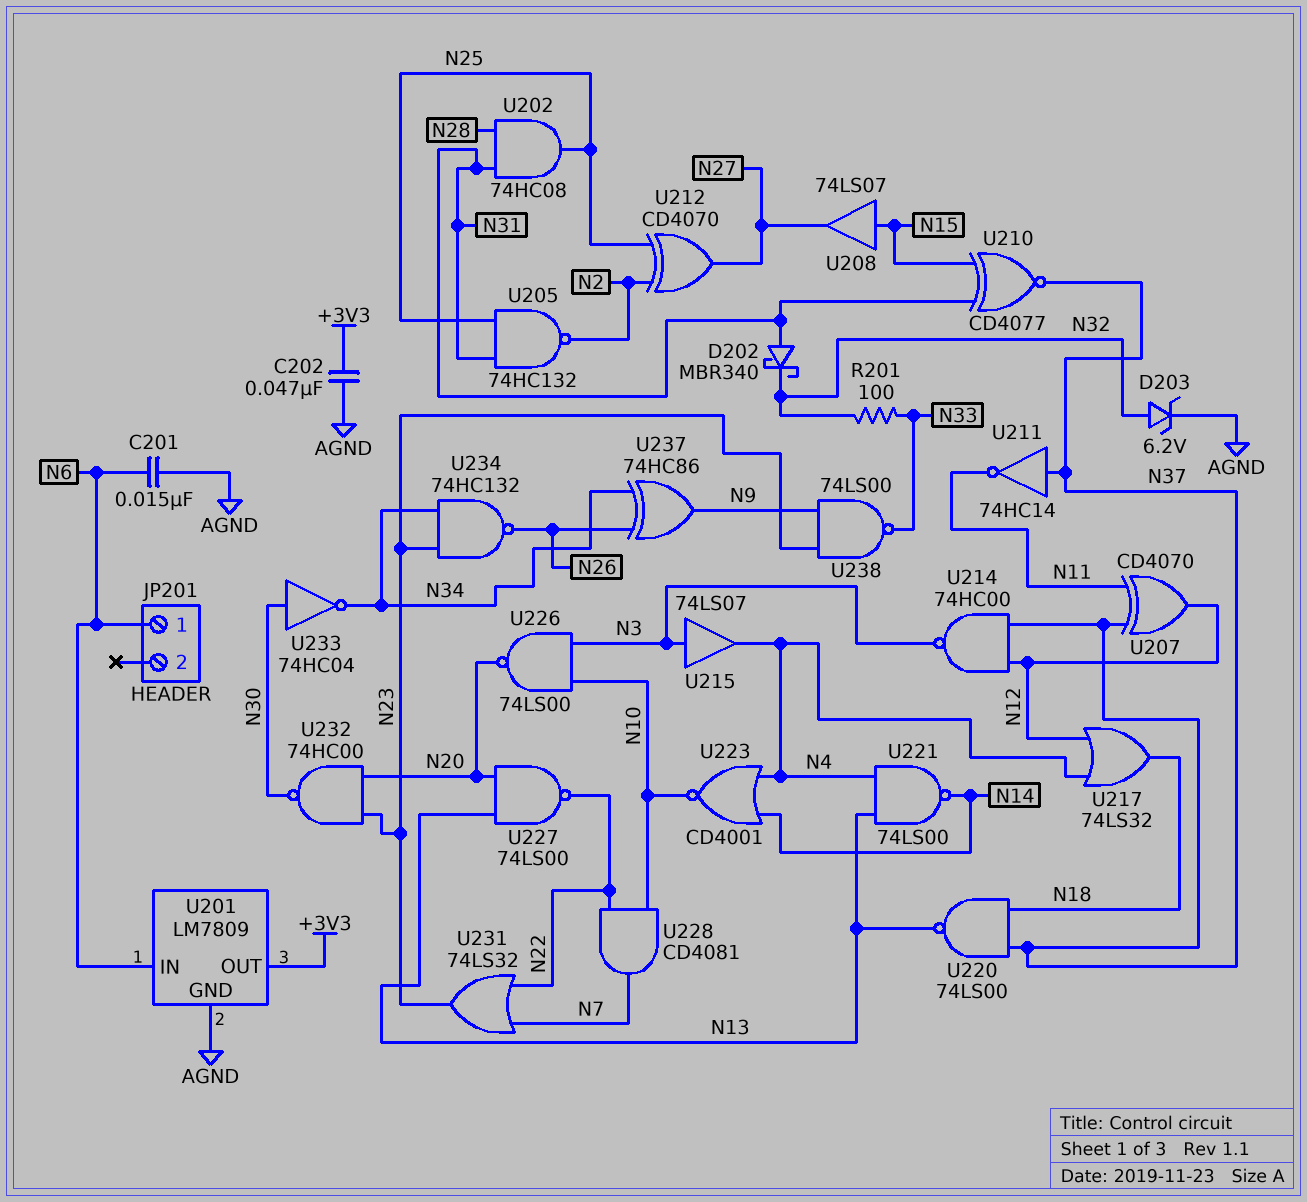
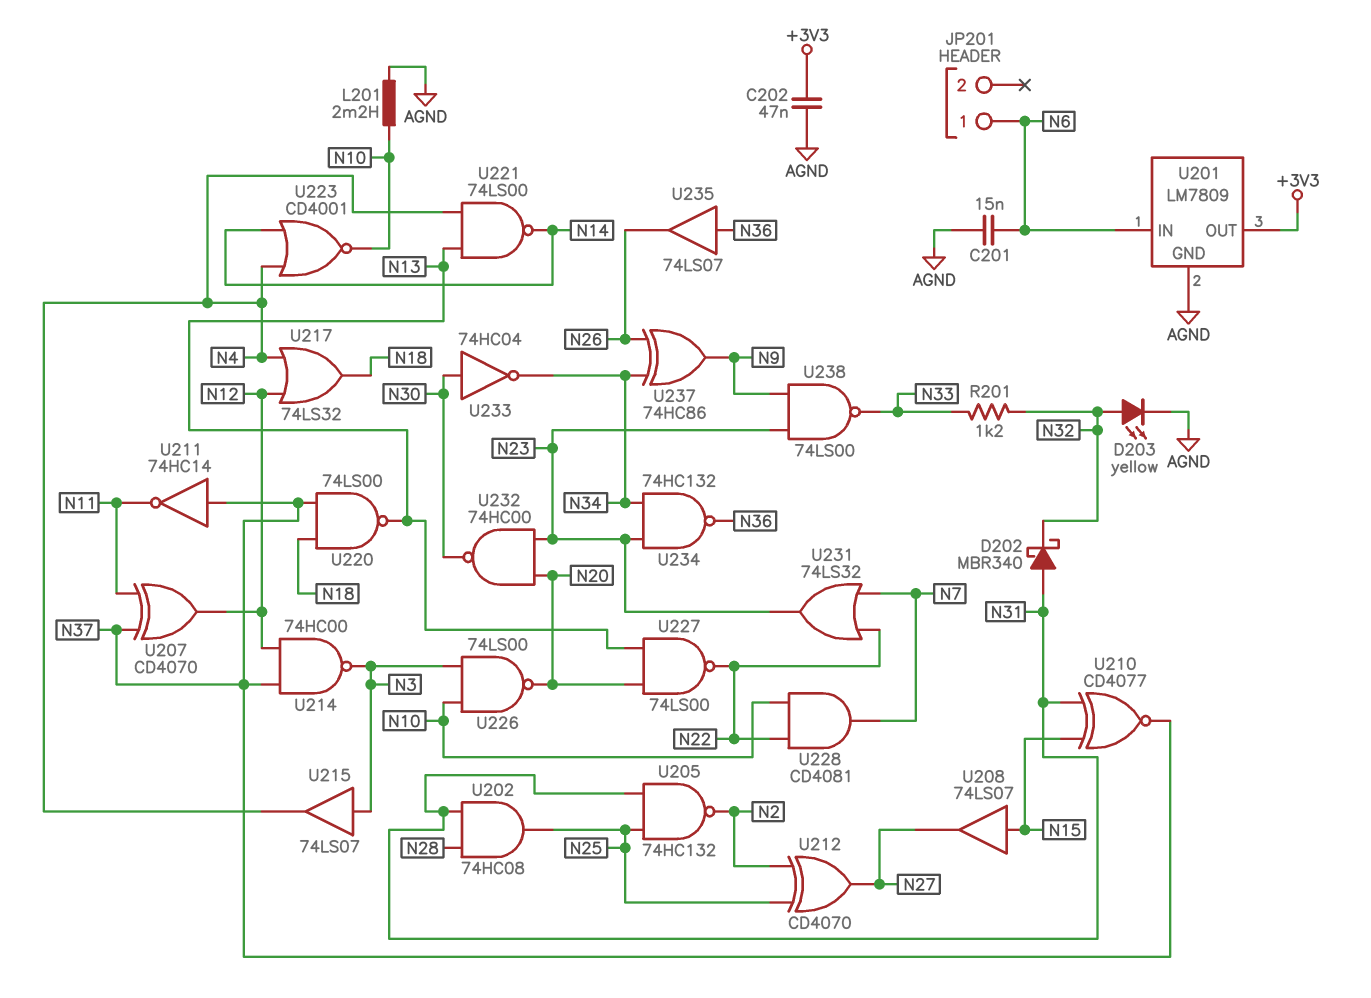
D203: zener 6.2V (A N32, K AGND) -> LED yellow (A N32, K AGND)
L201: none -> 2.2mH (AGND, N10)
R201: 100 (N32, N33) -> 1.2k (N32, N33)
U234: NAND 74HC132 (in N23, in N34, out N26) -> NAND 74HC132 (in N23, in N34, out N36)
U235: none -> buffer 74LS07 (in N36, out N26)

